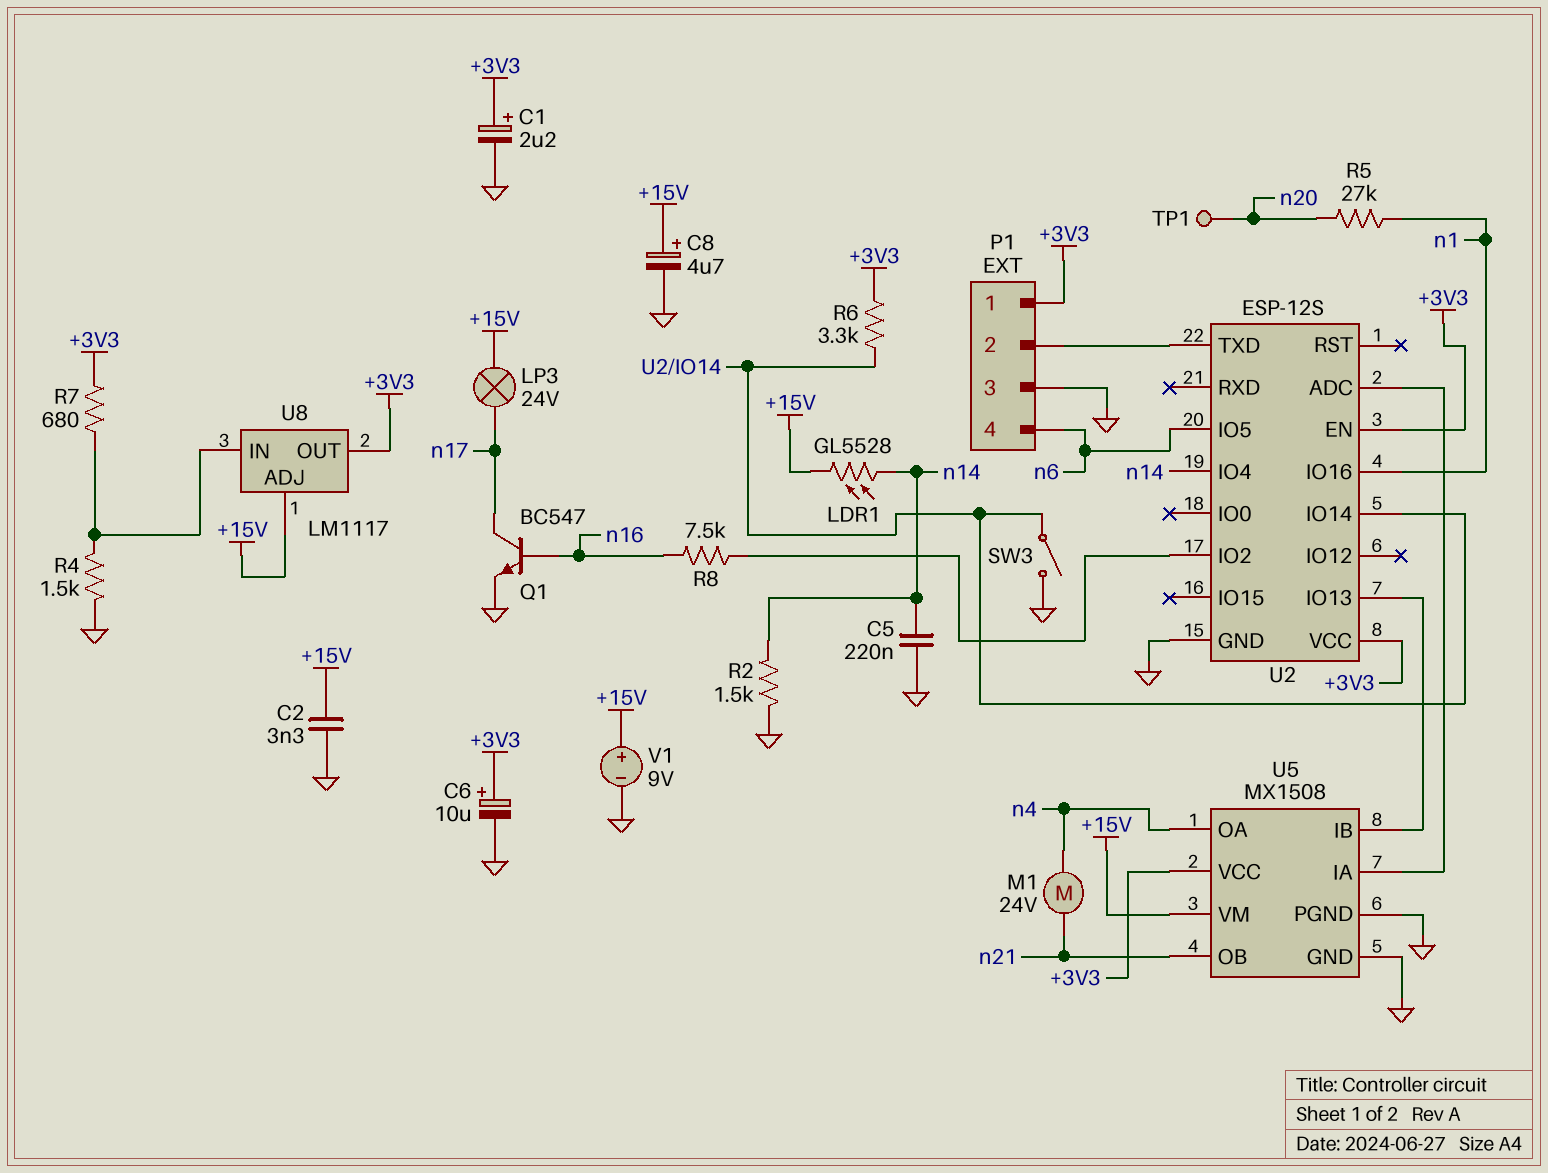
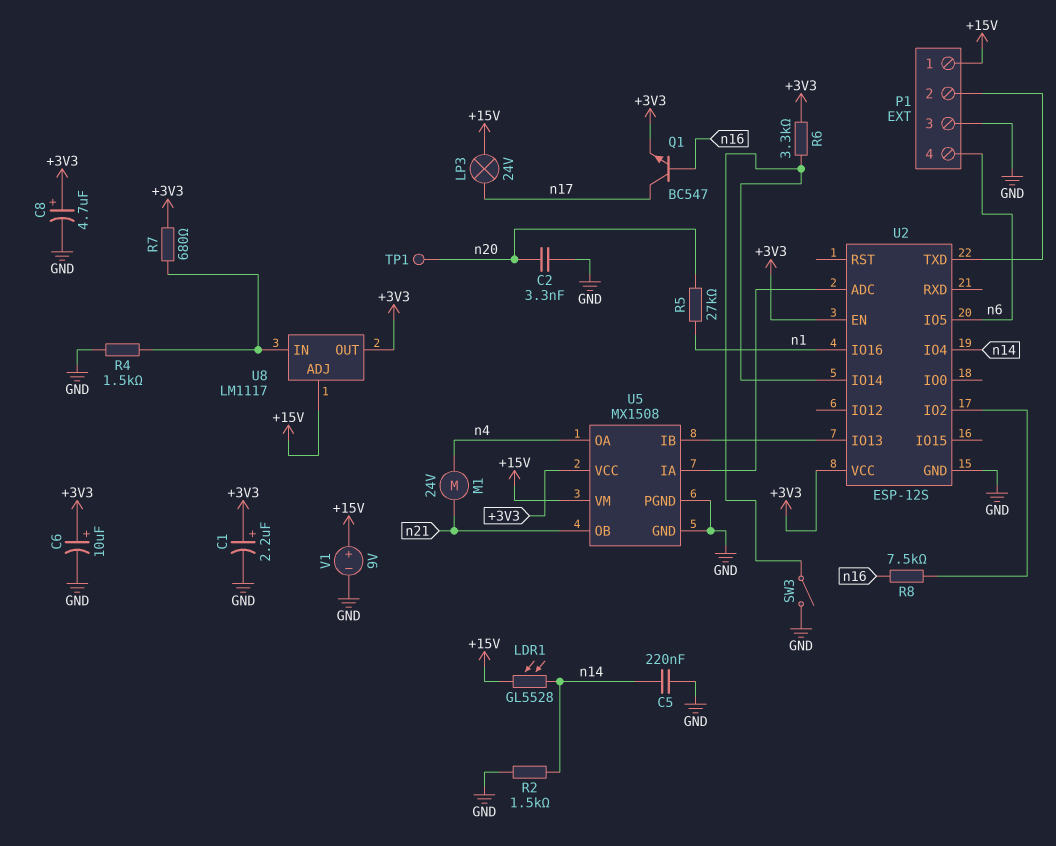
C2: 3.3nF (+15V, GND) -> 3.3nF (GND, n20)
C8: 4.7uF (plus +15V, minus GND) -> 4.7uF (plus +3V3, minus GND)
P1 pin 1: +3V3 -> +15V
Q1: NPN BC547 (B n16, C n17, E GND) -> NPN BC547 (B n16, C n17, E +3V3)

